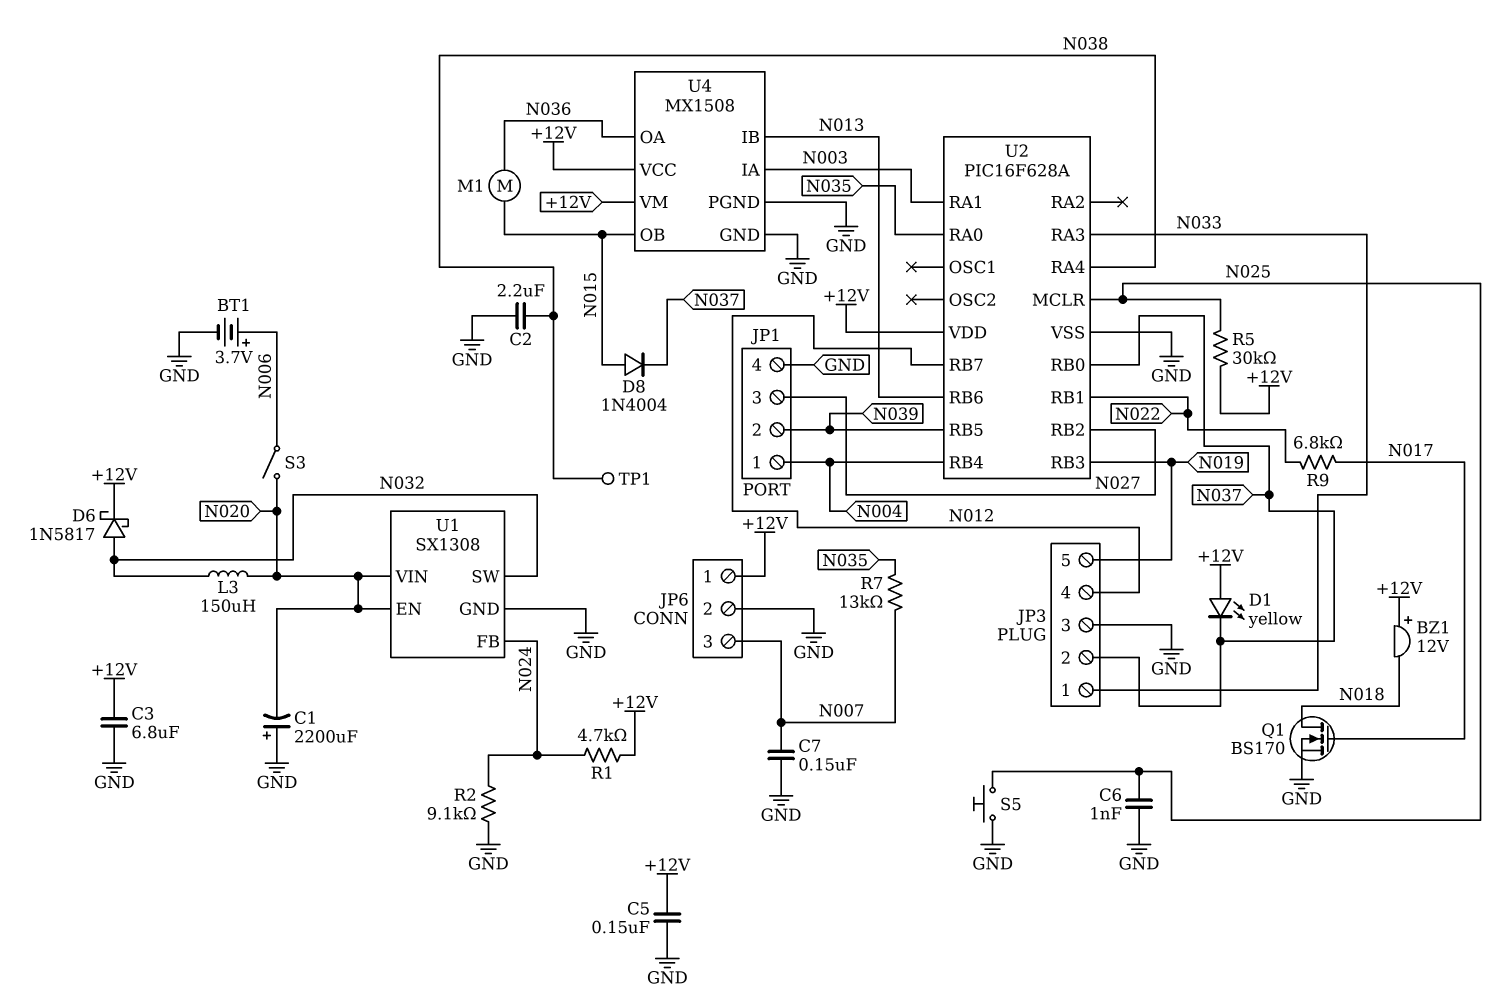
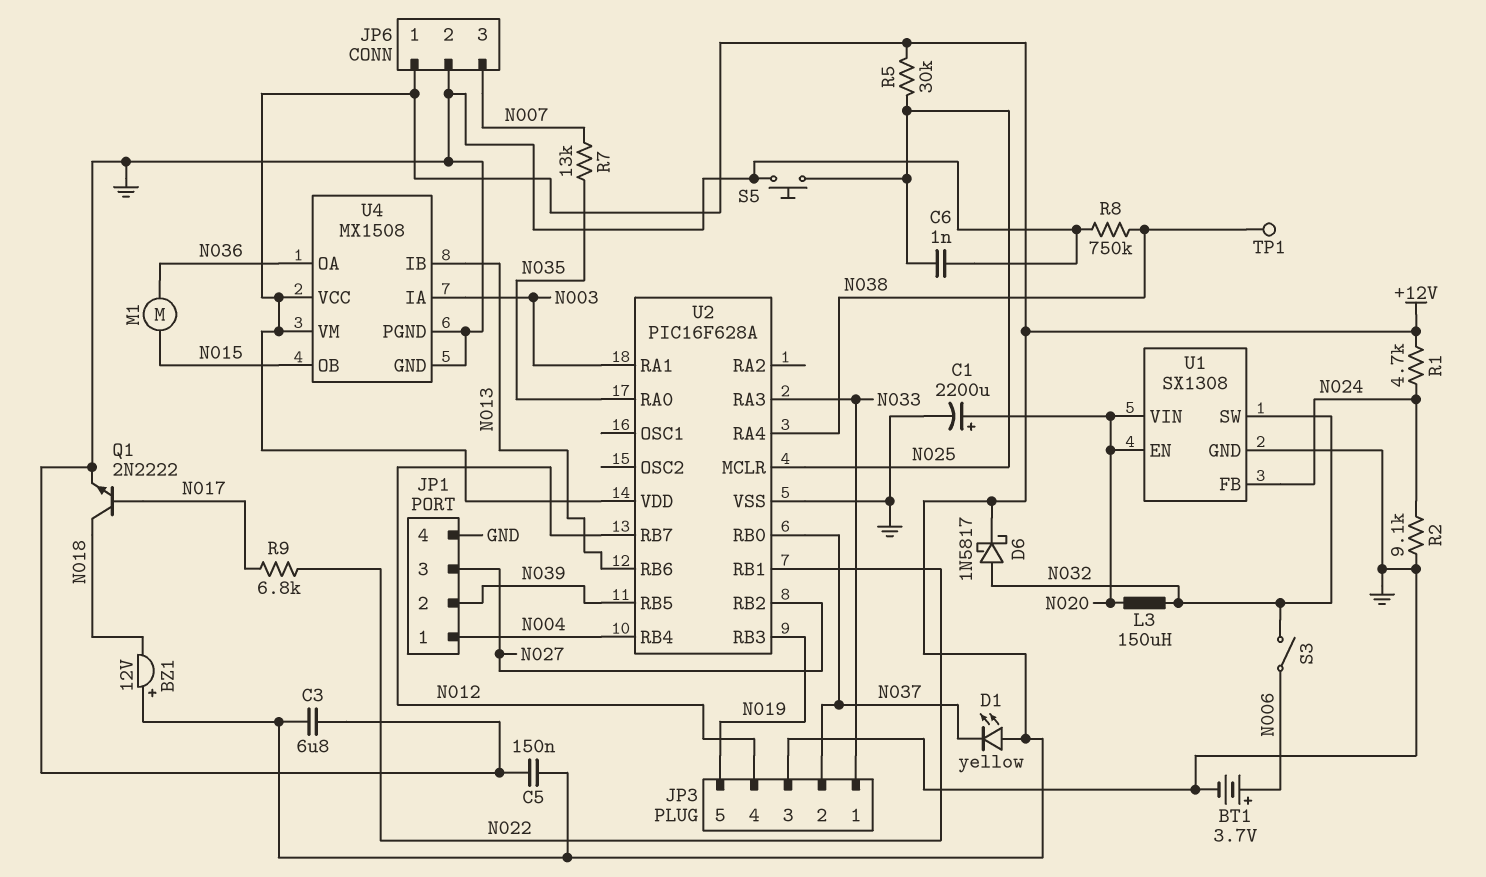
C1: 2200uF (plus GND, minus N020) -> 2200uF (plus N020, minus GND)
C2: 2.2uF (GND, N038) -> none
C7: 150nF (GND, N007) -> none
D8: diode 1N4004 (A N015, K N037) -> none
Q1: NMOS BS170 (G N017, D N018, S GND) -> NPN 2N2222 (B N017, C N018, E GND)
R8: none -> 750k (GND, N038)
S3: switch (N006, N020) -> switch (N006, N032)

